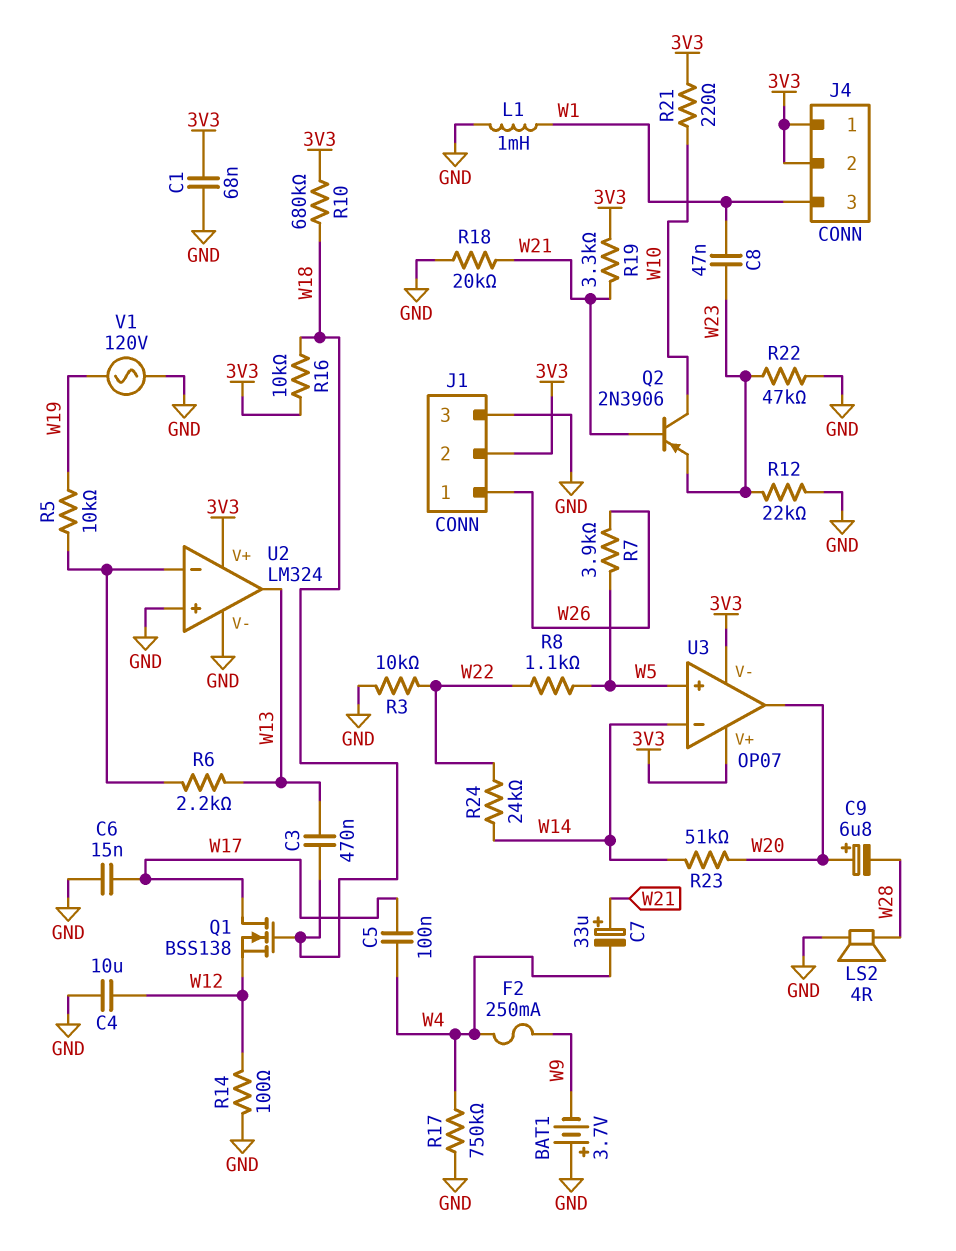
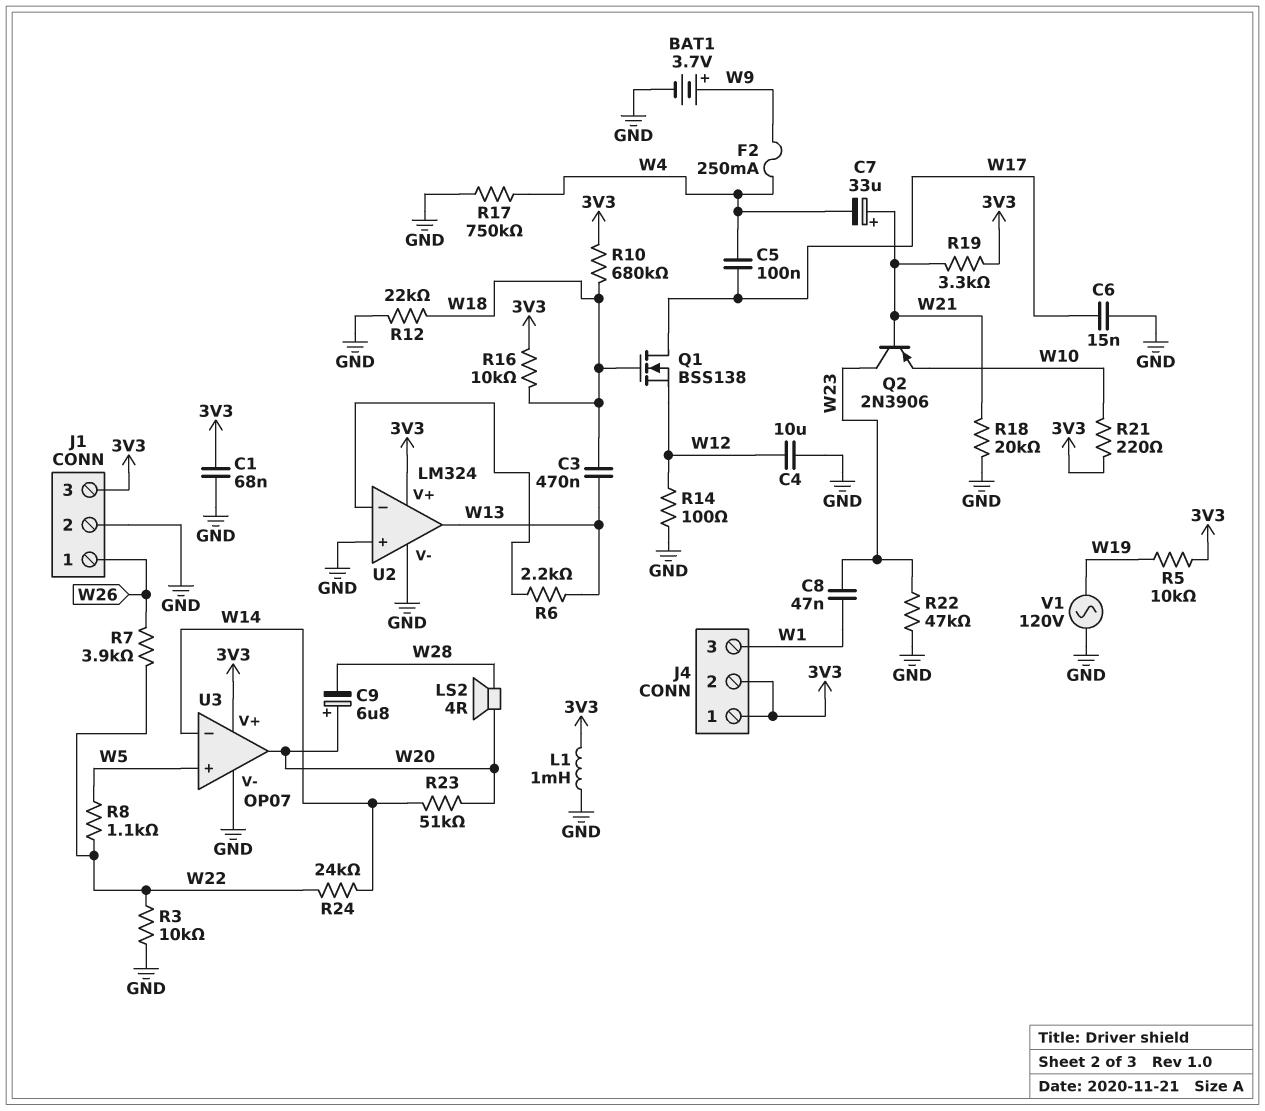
BAT1: 3.7V (plus GND, minus W9) -> 3.7V (plus W9, minus GND)
J1 pin 2: 3V3 -> GND
J1 pin 3: GND -> 3V3
L1: 1mH (GND, W1) -> 1mH (3V3, GND)
LS2: speaker 4R (GND, W28) -> speaker 4R (W20, W28)
Q2: PNP 2N3906 (B W21, C W10, E W23) -> PNP 2N3906 (B W21, C W23, E W10)
R5: 10k (U2/in-, W19) -> 10k (3V3, W19)
R7: 3.9k (W5, W26) -> 3.9k (W22, W26)
R12: 22k (GND, W23) -> 22k (GND, W18)
U3 pin V-: 3V3 -> GND

